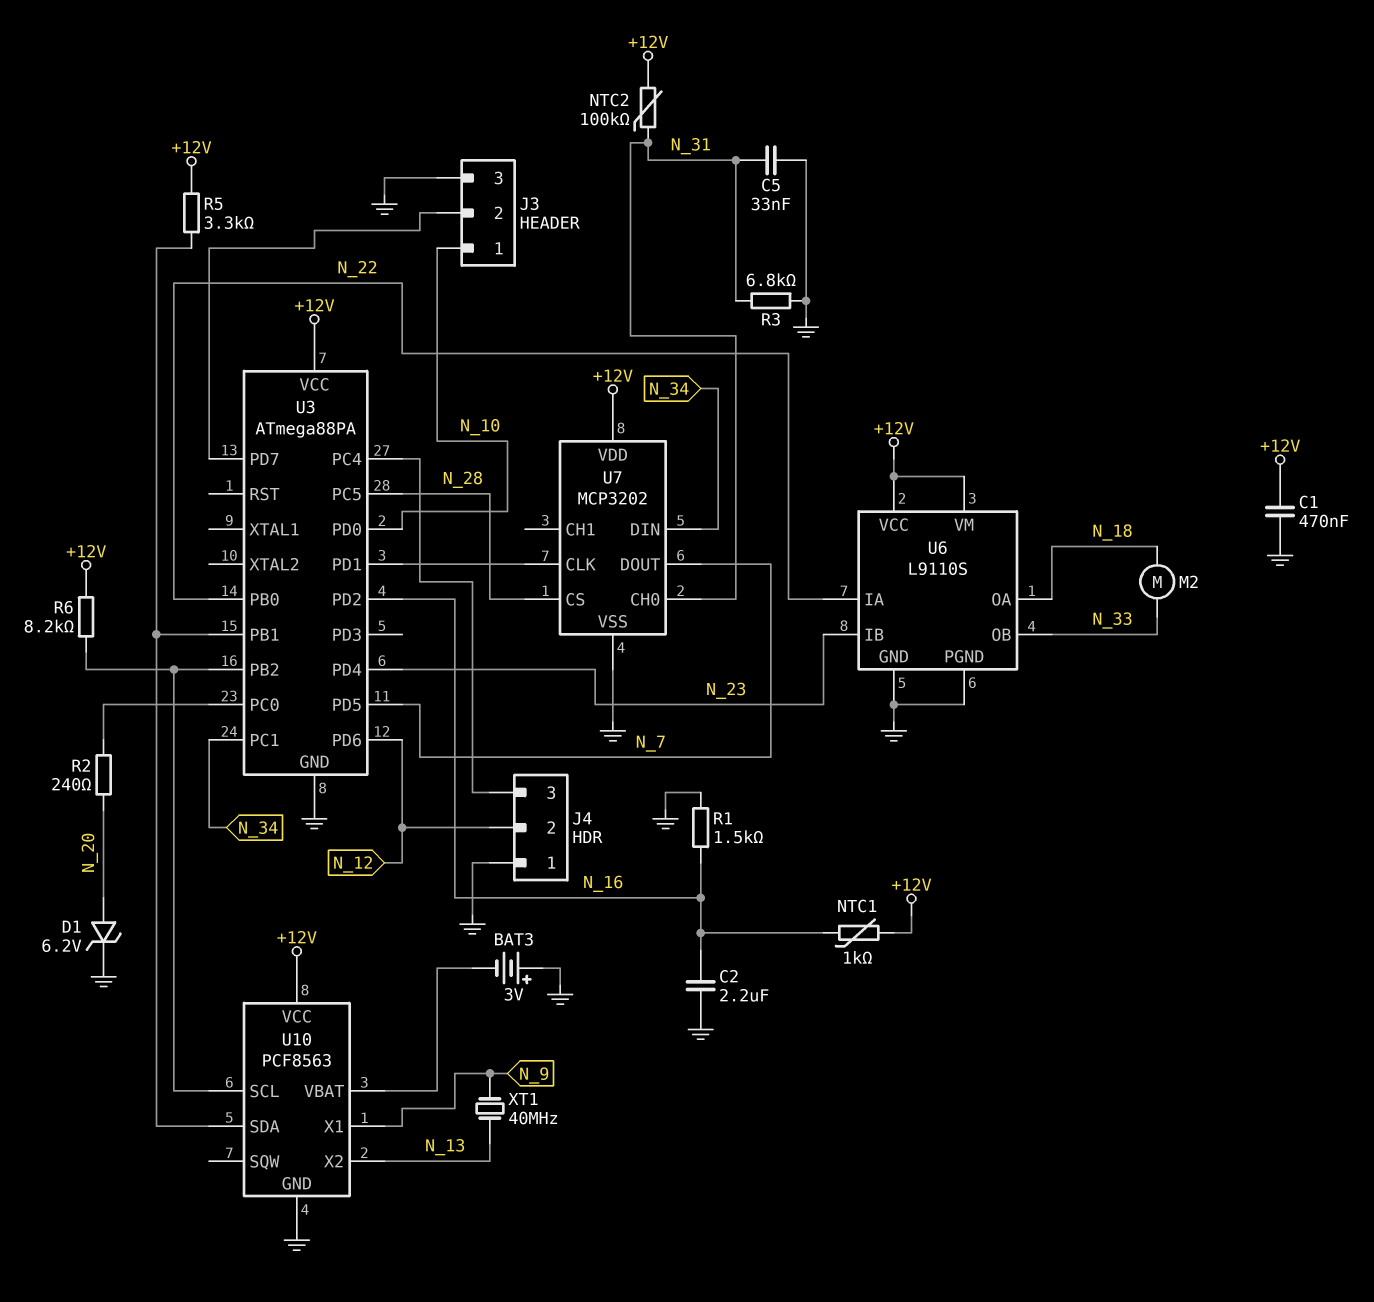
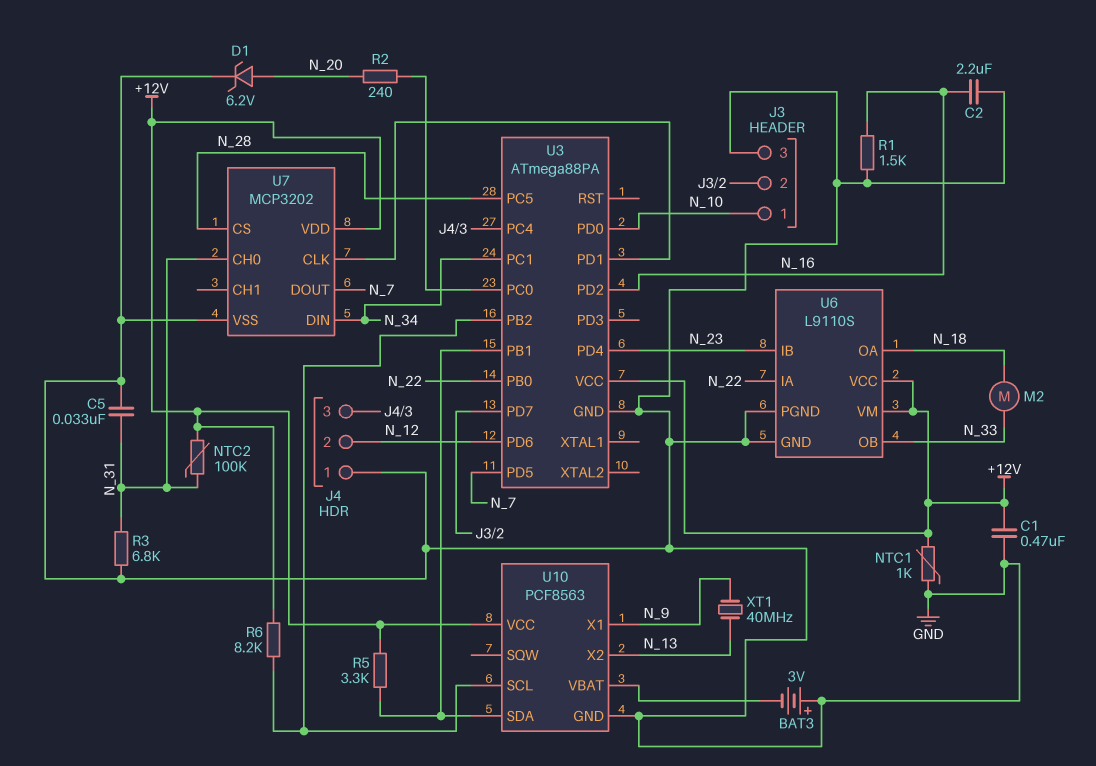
NTC1: 1k (+12V, N_16) -> 1k (+12V, GND)

